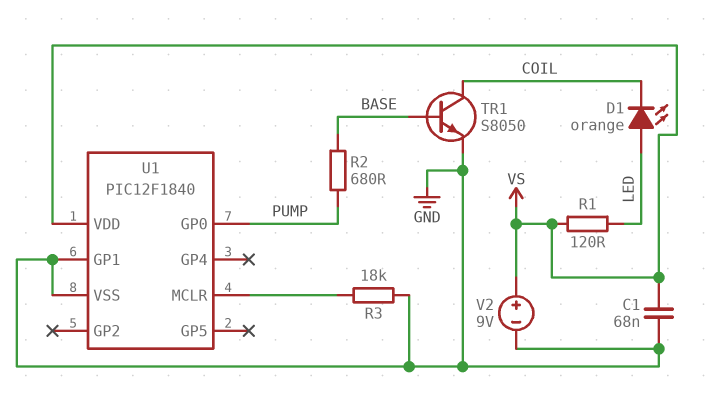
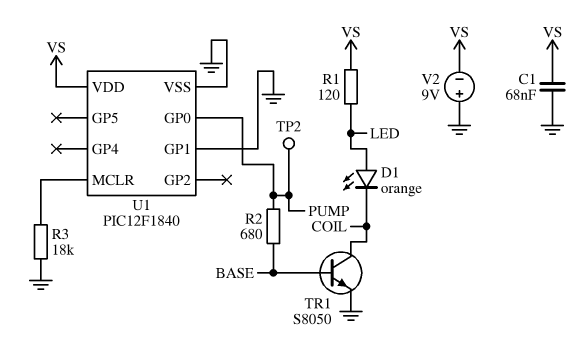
TP2: none -> test point (PUMP)
V2: 9V (plus VS, minus GND) -> 9V (plus GND, minus VS)

